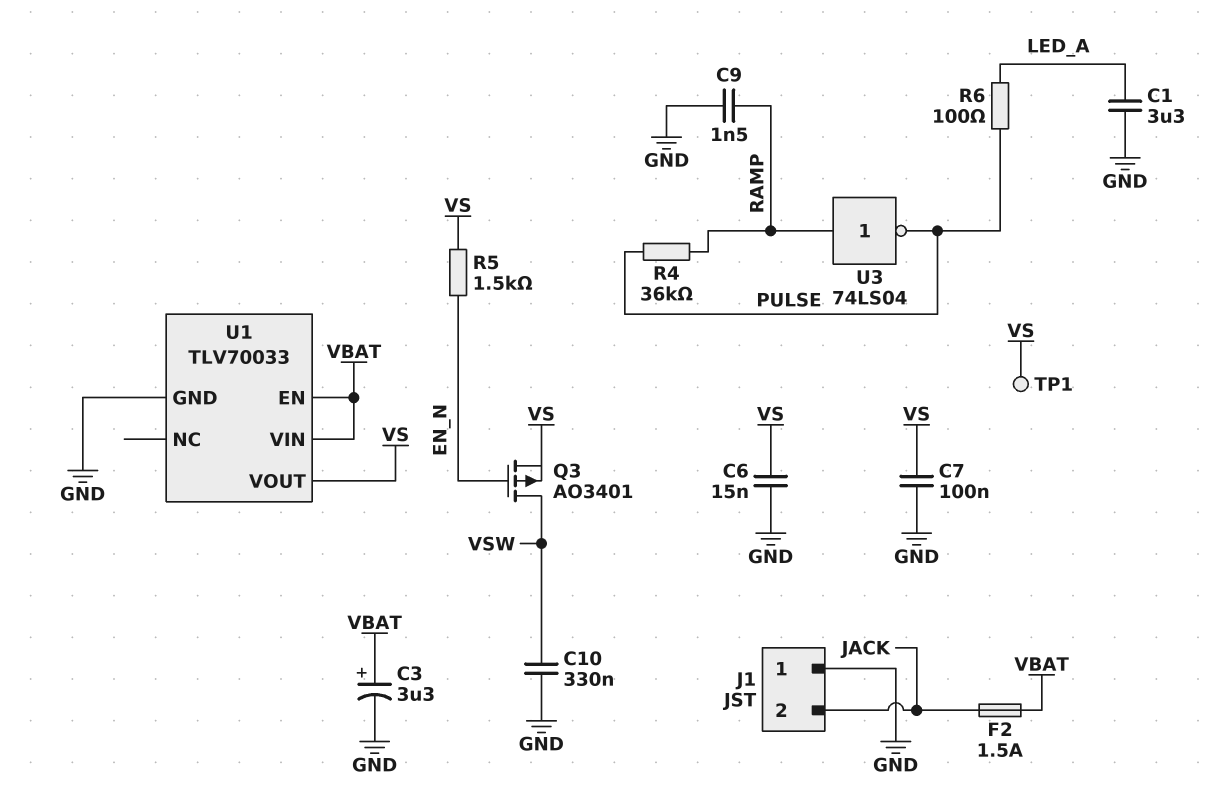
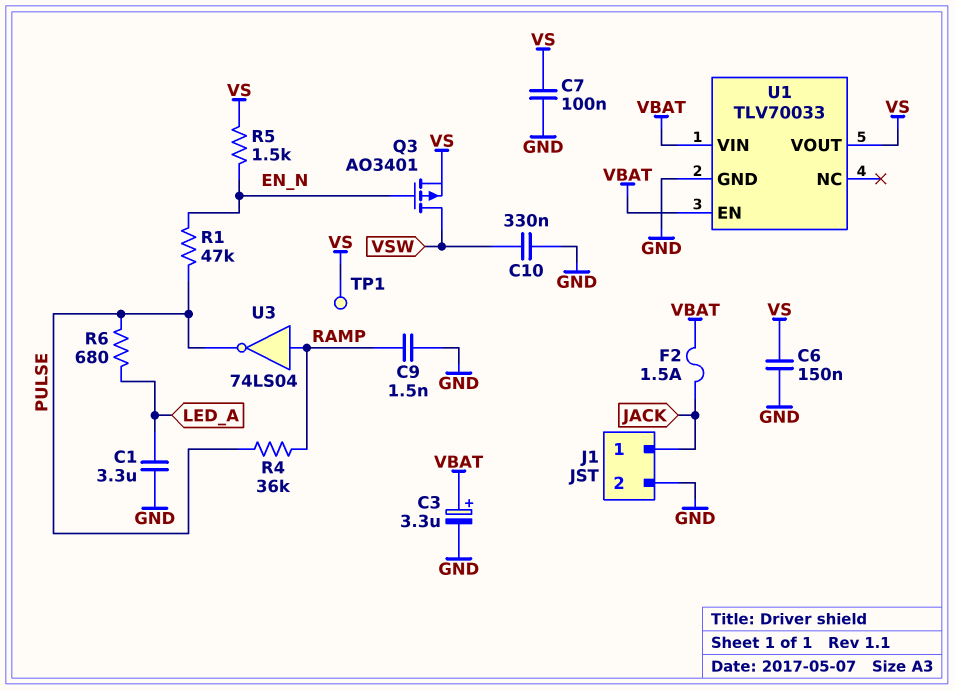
C6: 15nF (GND, VS) -> 150nF (GND, VS)
J1 pin 1: GND -> JACK
J1 pin 2: JACK -> GND
R1: none -> 47k (EN_N, PULSE)
R6: 100 (LED_A, PULSE) -> 680 (LED_A, PULSE)

